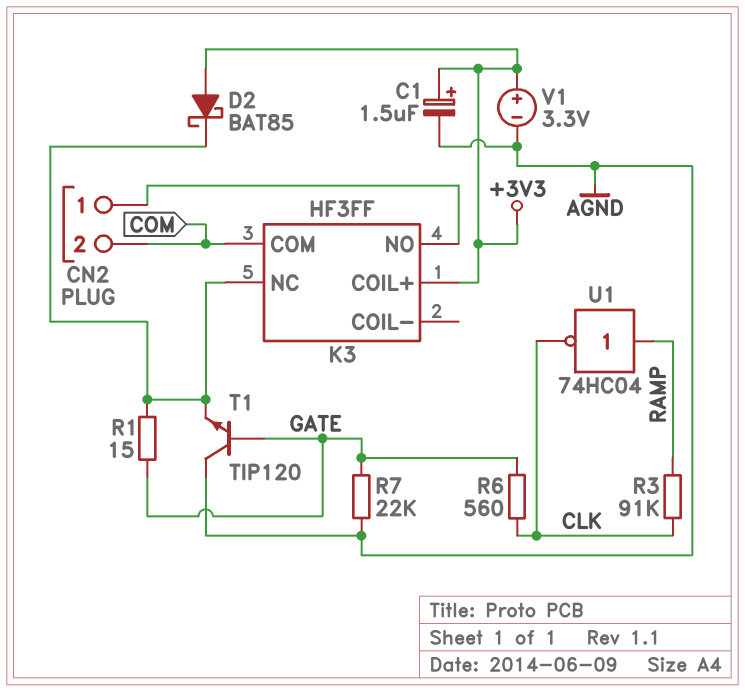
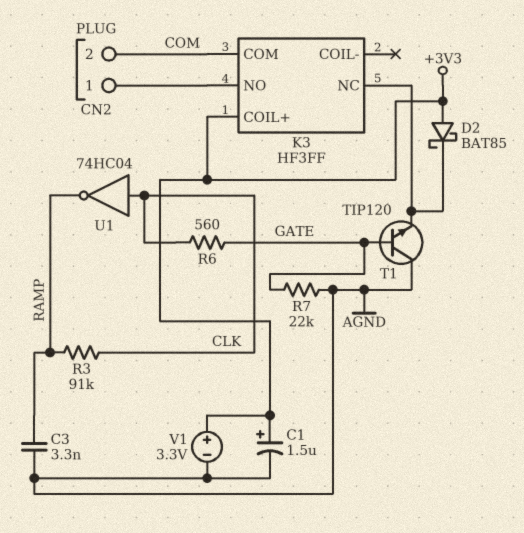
C3: none -> 3.3nF (AGND, RAMP)
R1: 15 (GATE, K3/NC) -> none
U1: NOT 74HC04 (in RAMP, out CLK) -> NOT 74HC04 (in CLK, out RAMP)

